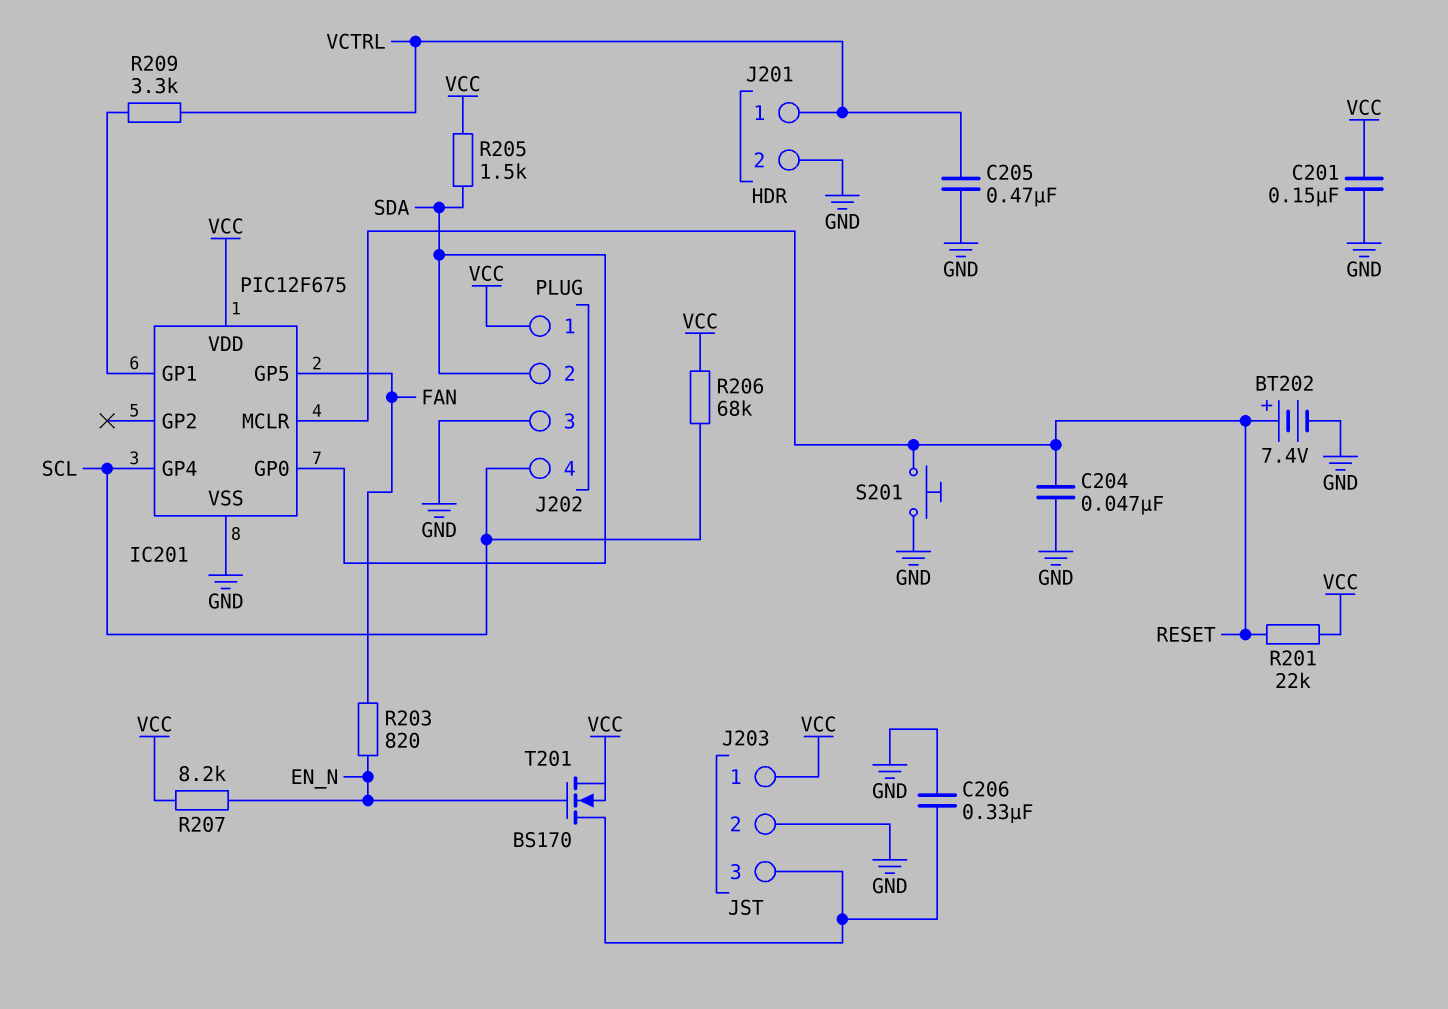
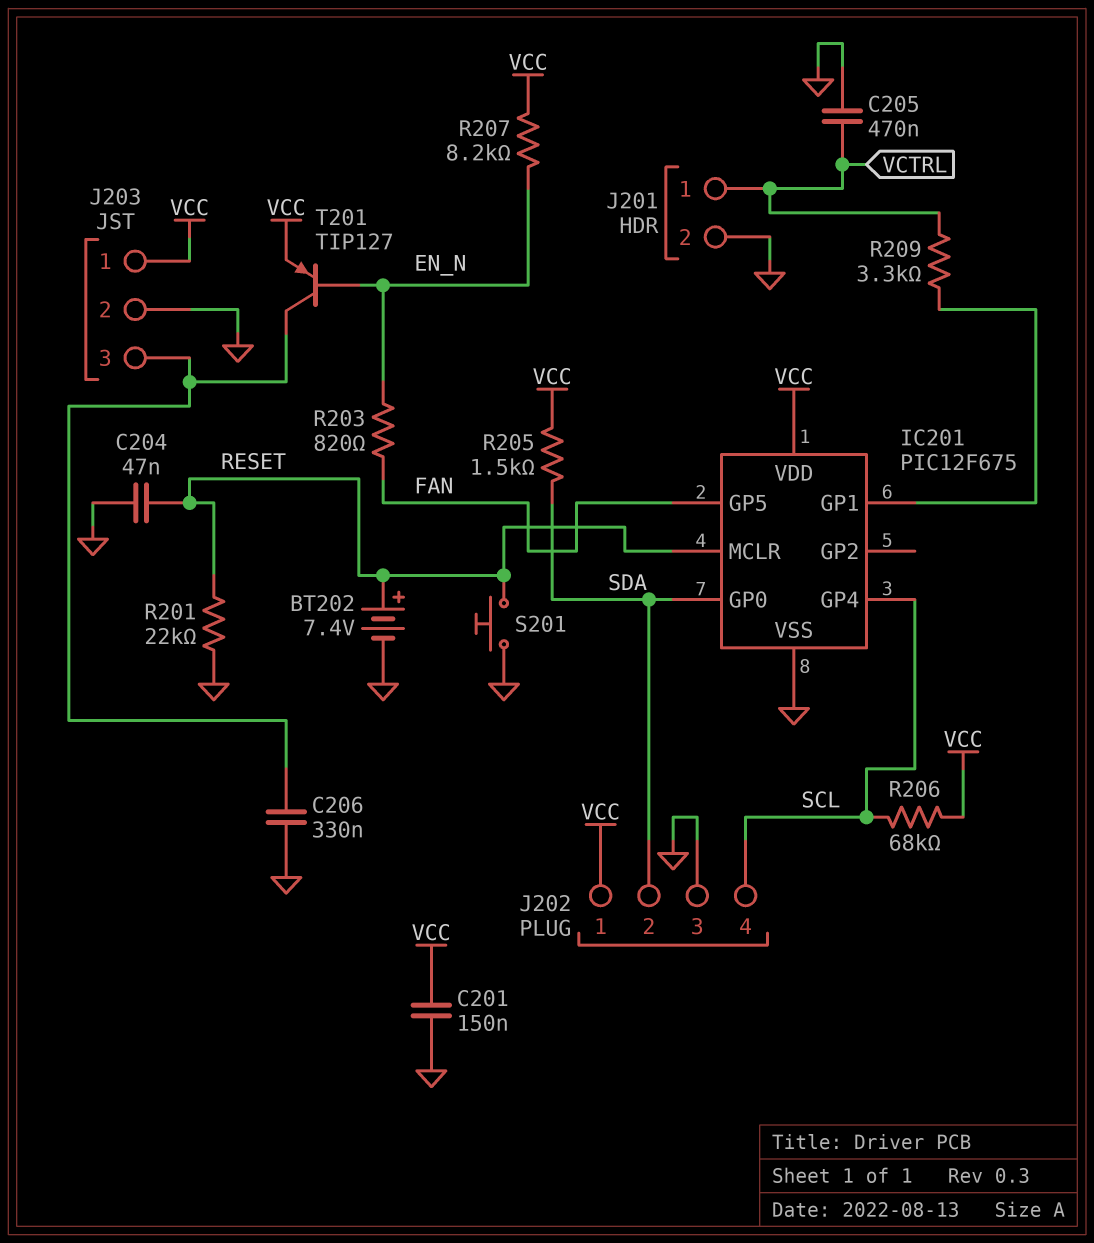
R201: 22k (RESET, VCC) -> 22k (GND, RESET)
T201: NMOS BS170 (G EN_N, D J203/3, S VCC) -> PNP TIP127 (B EN_N, C J203/3, E VCC)

